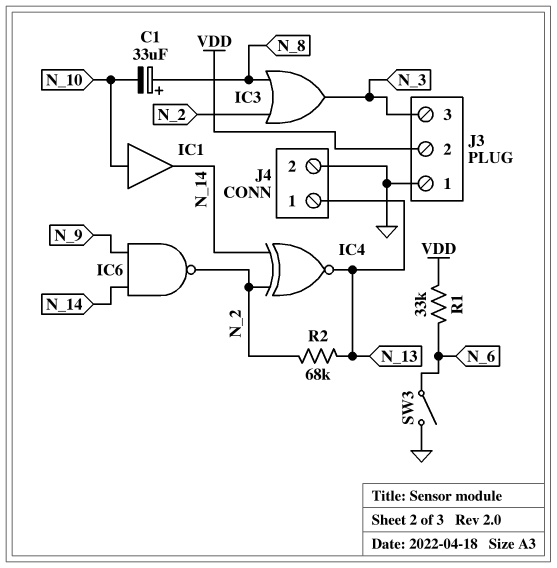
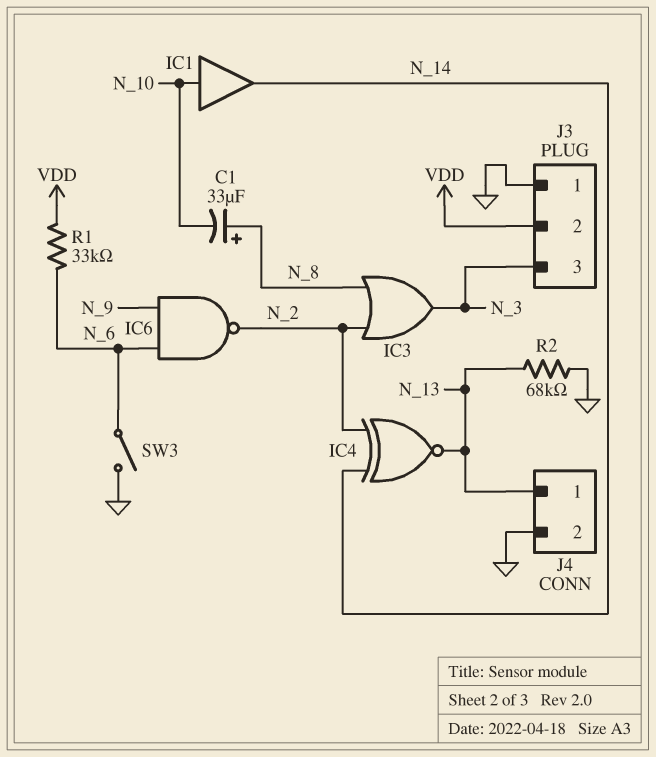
IC6: NAND (in N_9, in N_14, out N_2) -> NAND (in N_6, in N_9, out N_2)
R2: 68k (N_2, N_13) -> 68k (GND, N_13)

